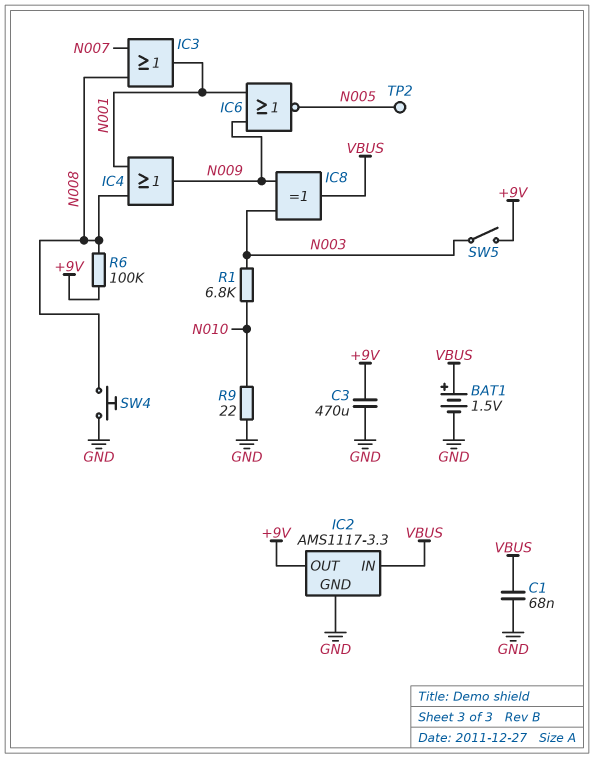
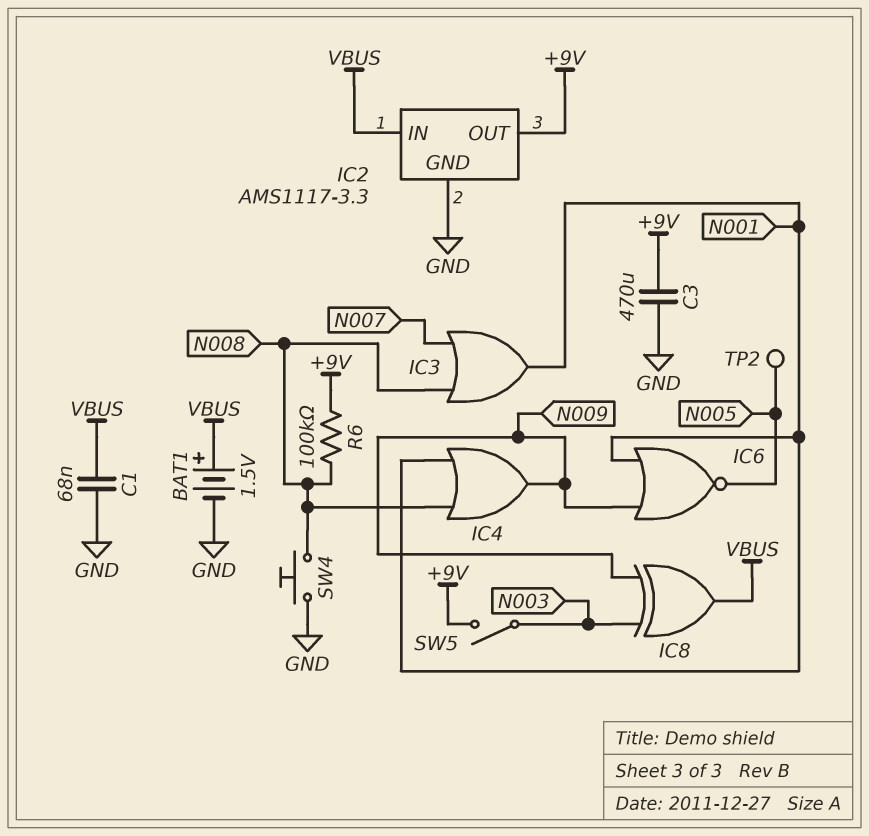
R1: 6.8k (N003, N010) -> none
R9: 22 (GND, N010) -> none

